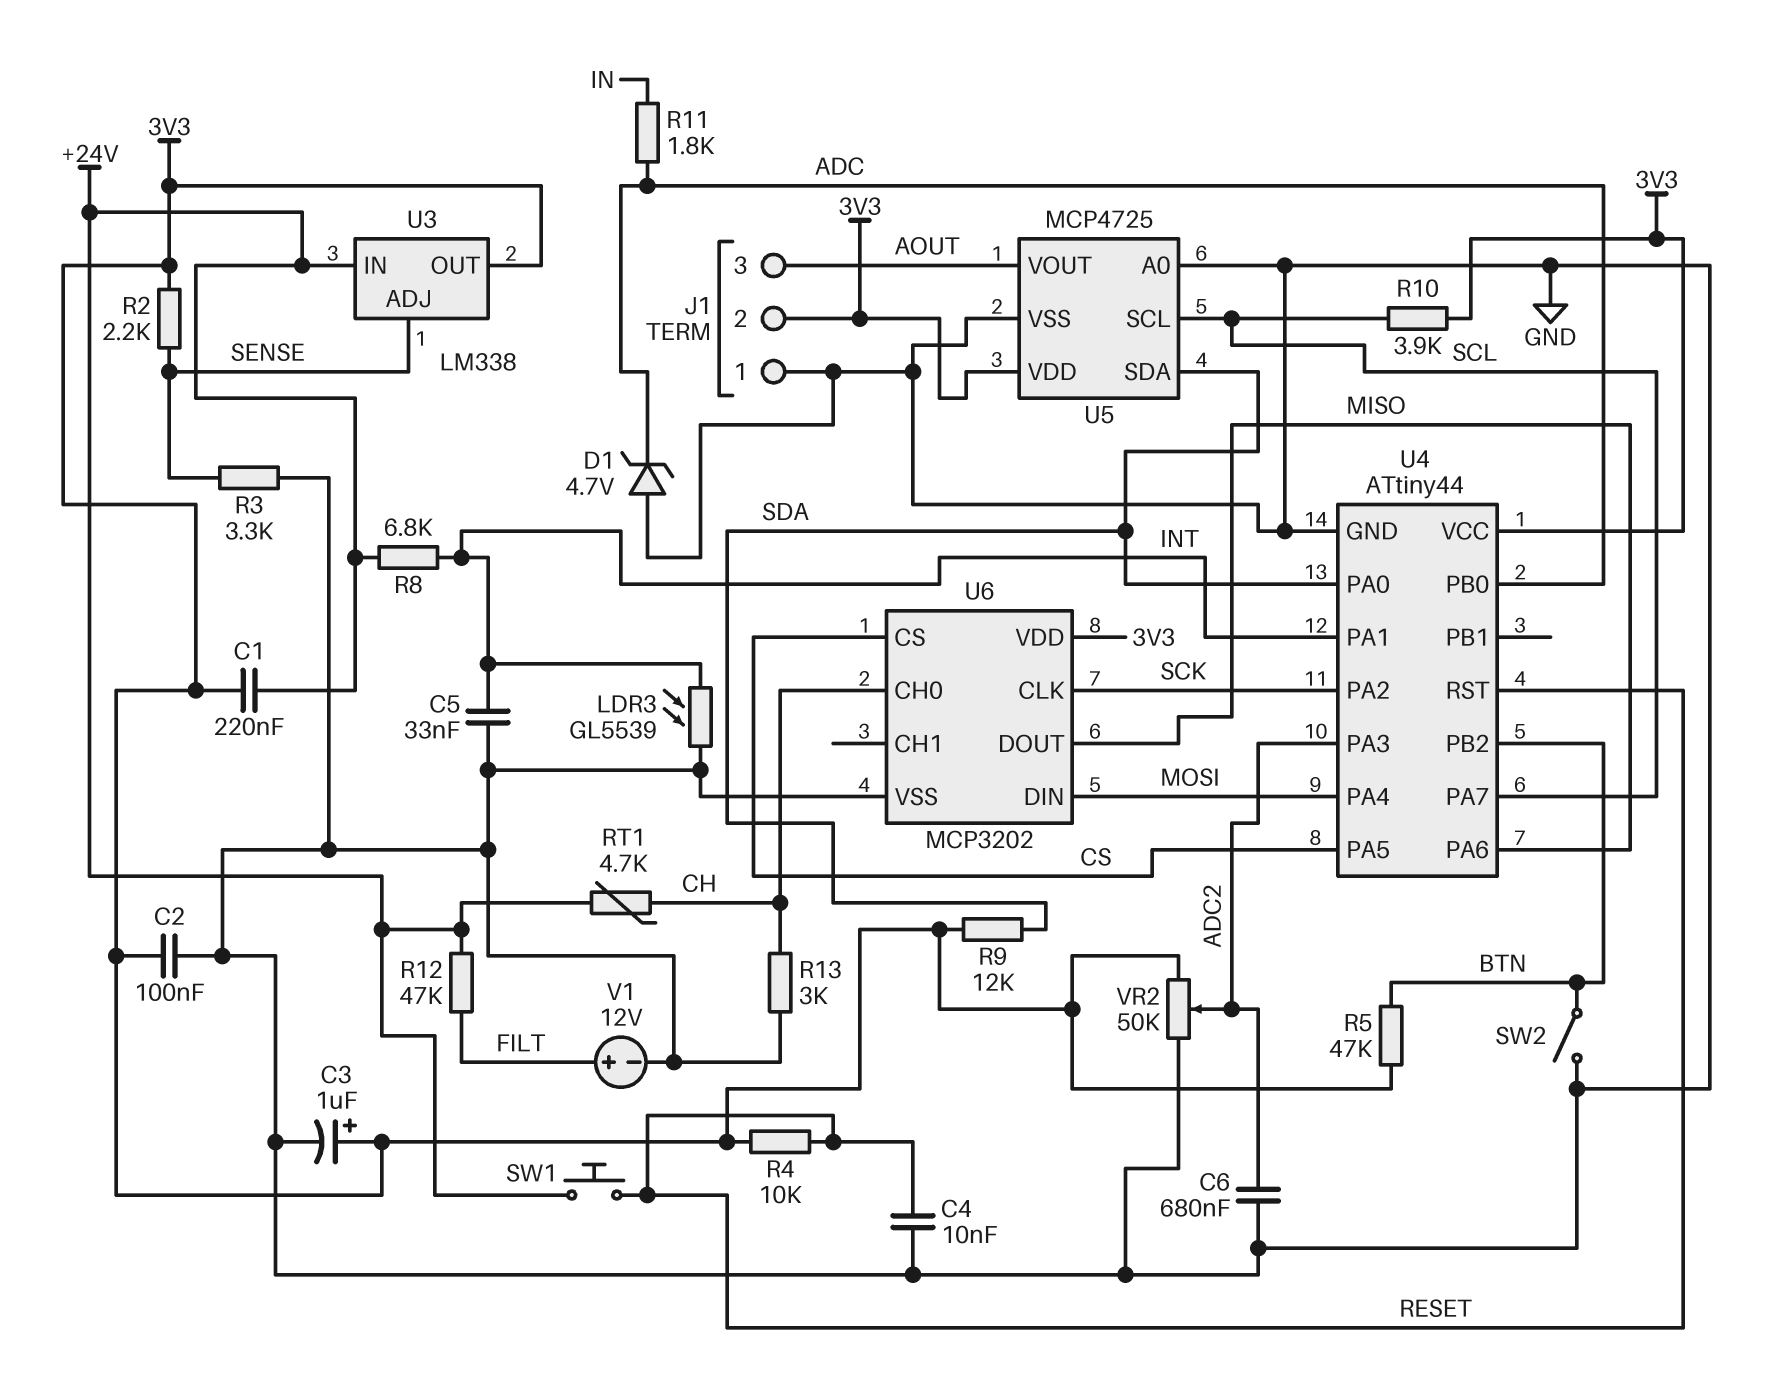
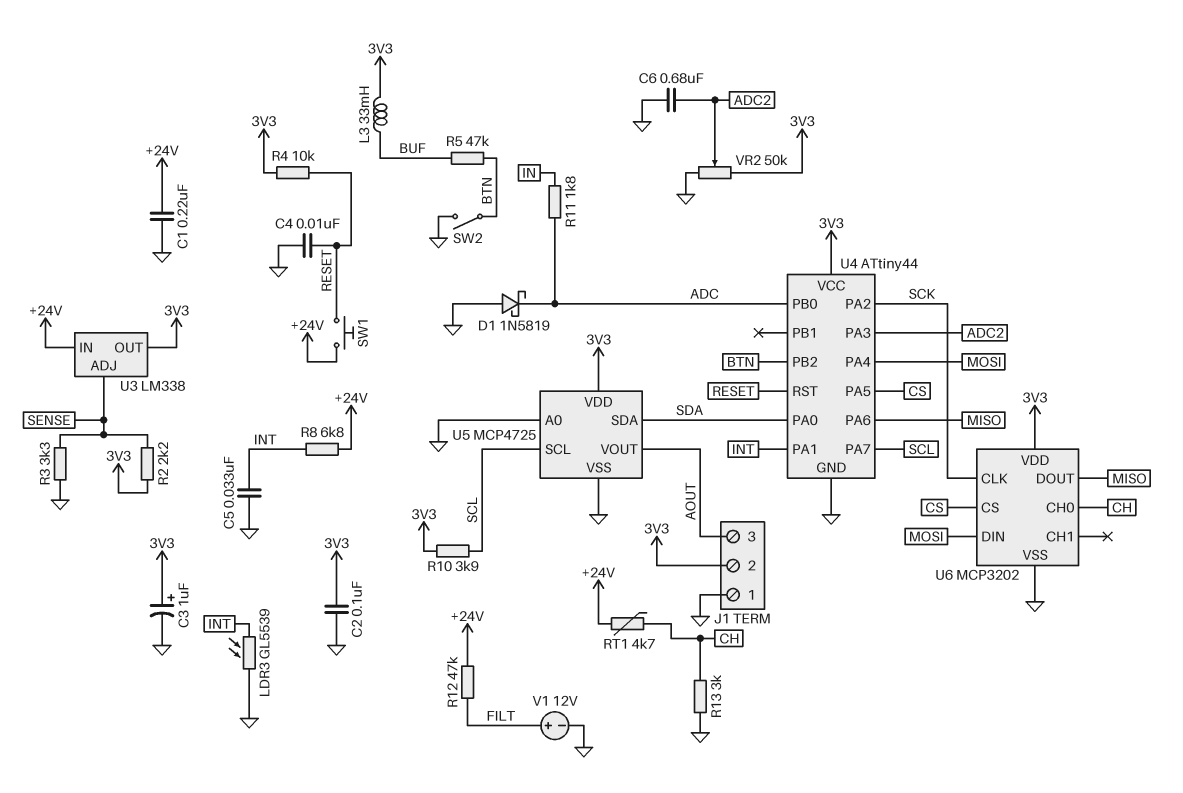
C1: 220nF (+24V, 3V3) -> 220nF (+24V, GND)
D1: zener 4.7V (A GND, K ADC) -> schottky 1N5819 (A GND, K ADC)
L3: none -> 33mH (3V3, BUF)
R5: 47k (3V3, BTN) -> 47k (BTN, BUF)
R9: 12k (3V3, SDA) -> none

